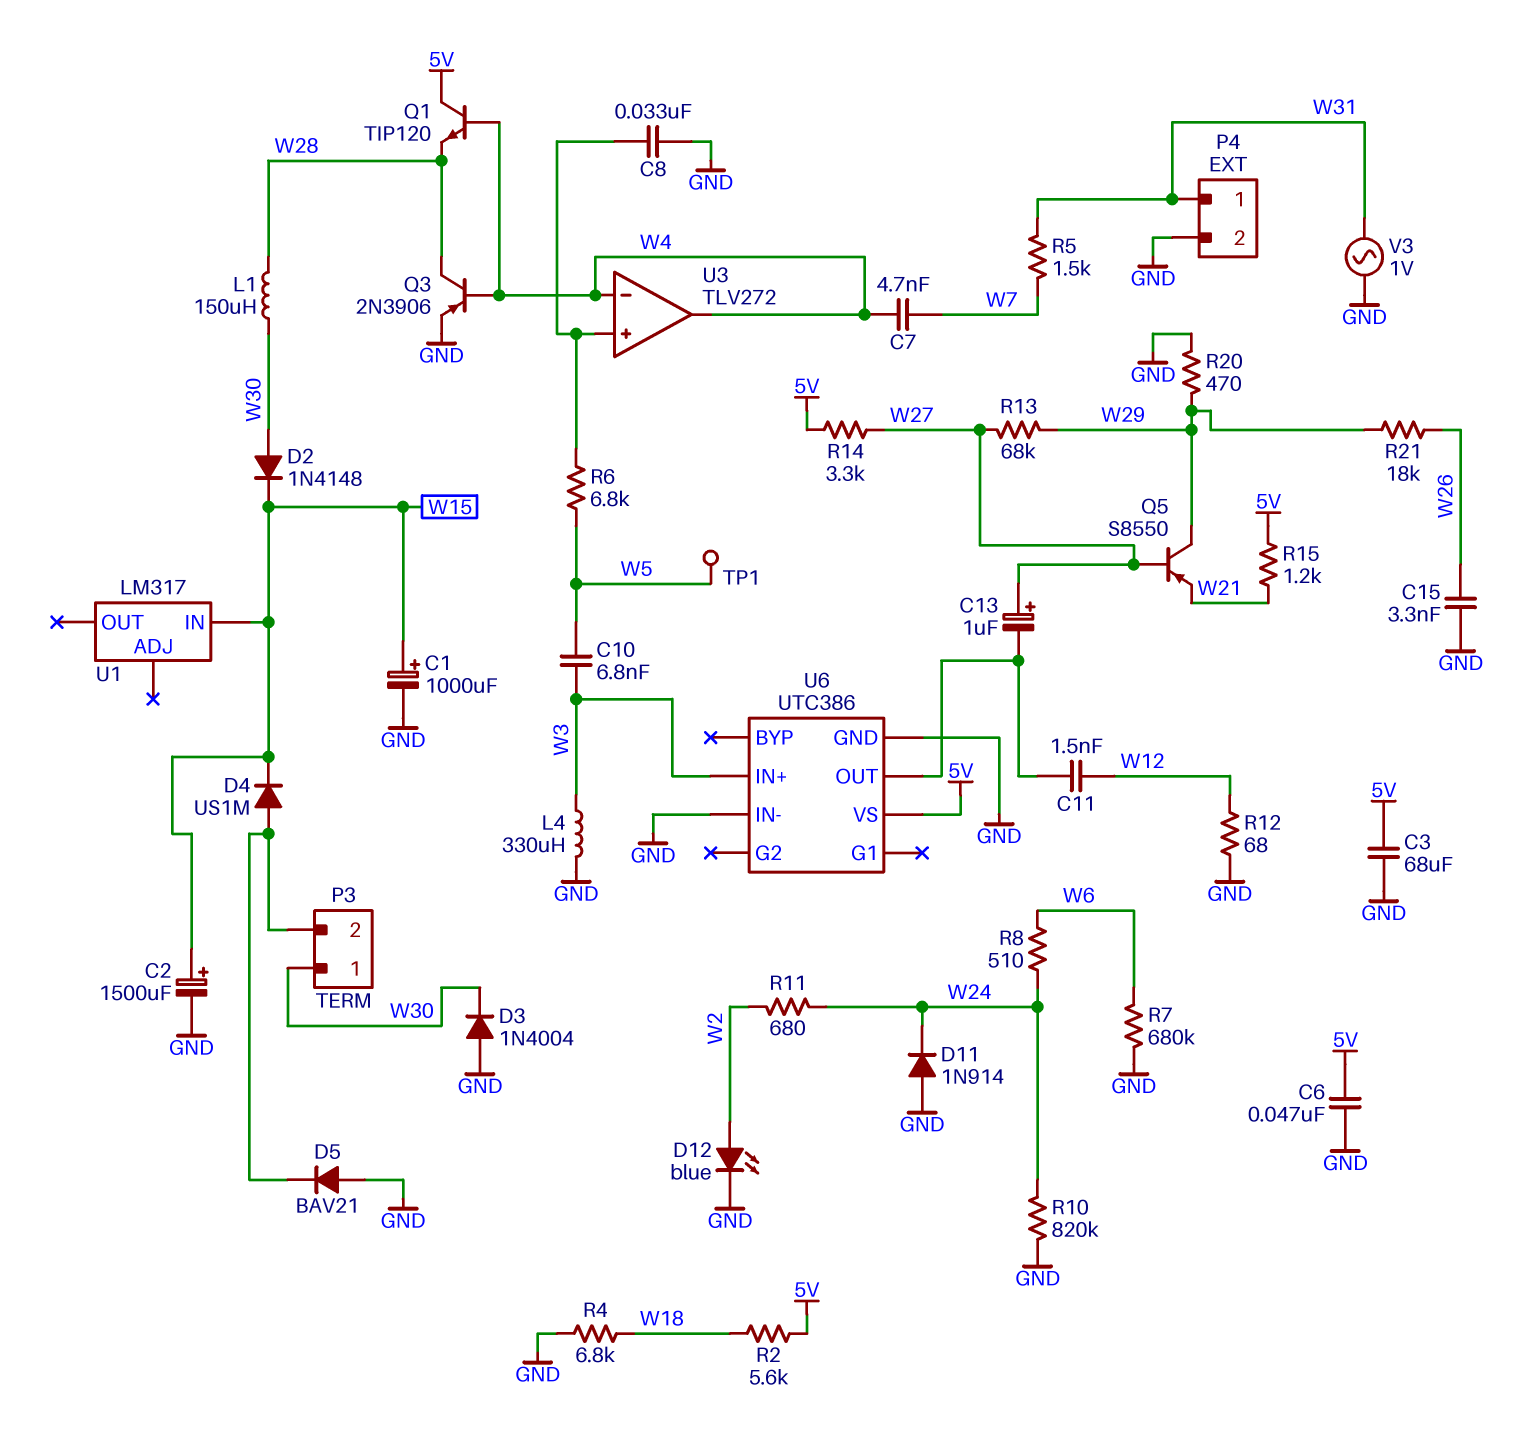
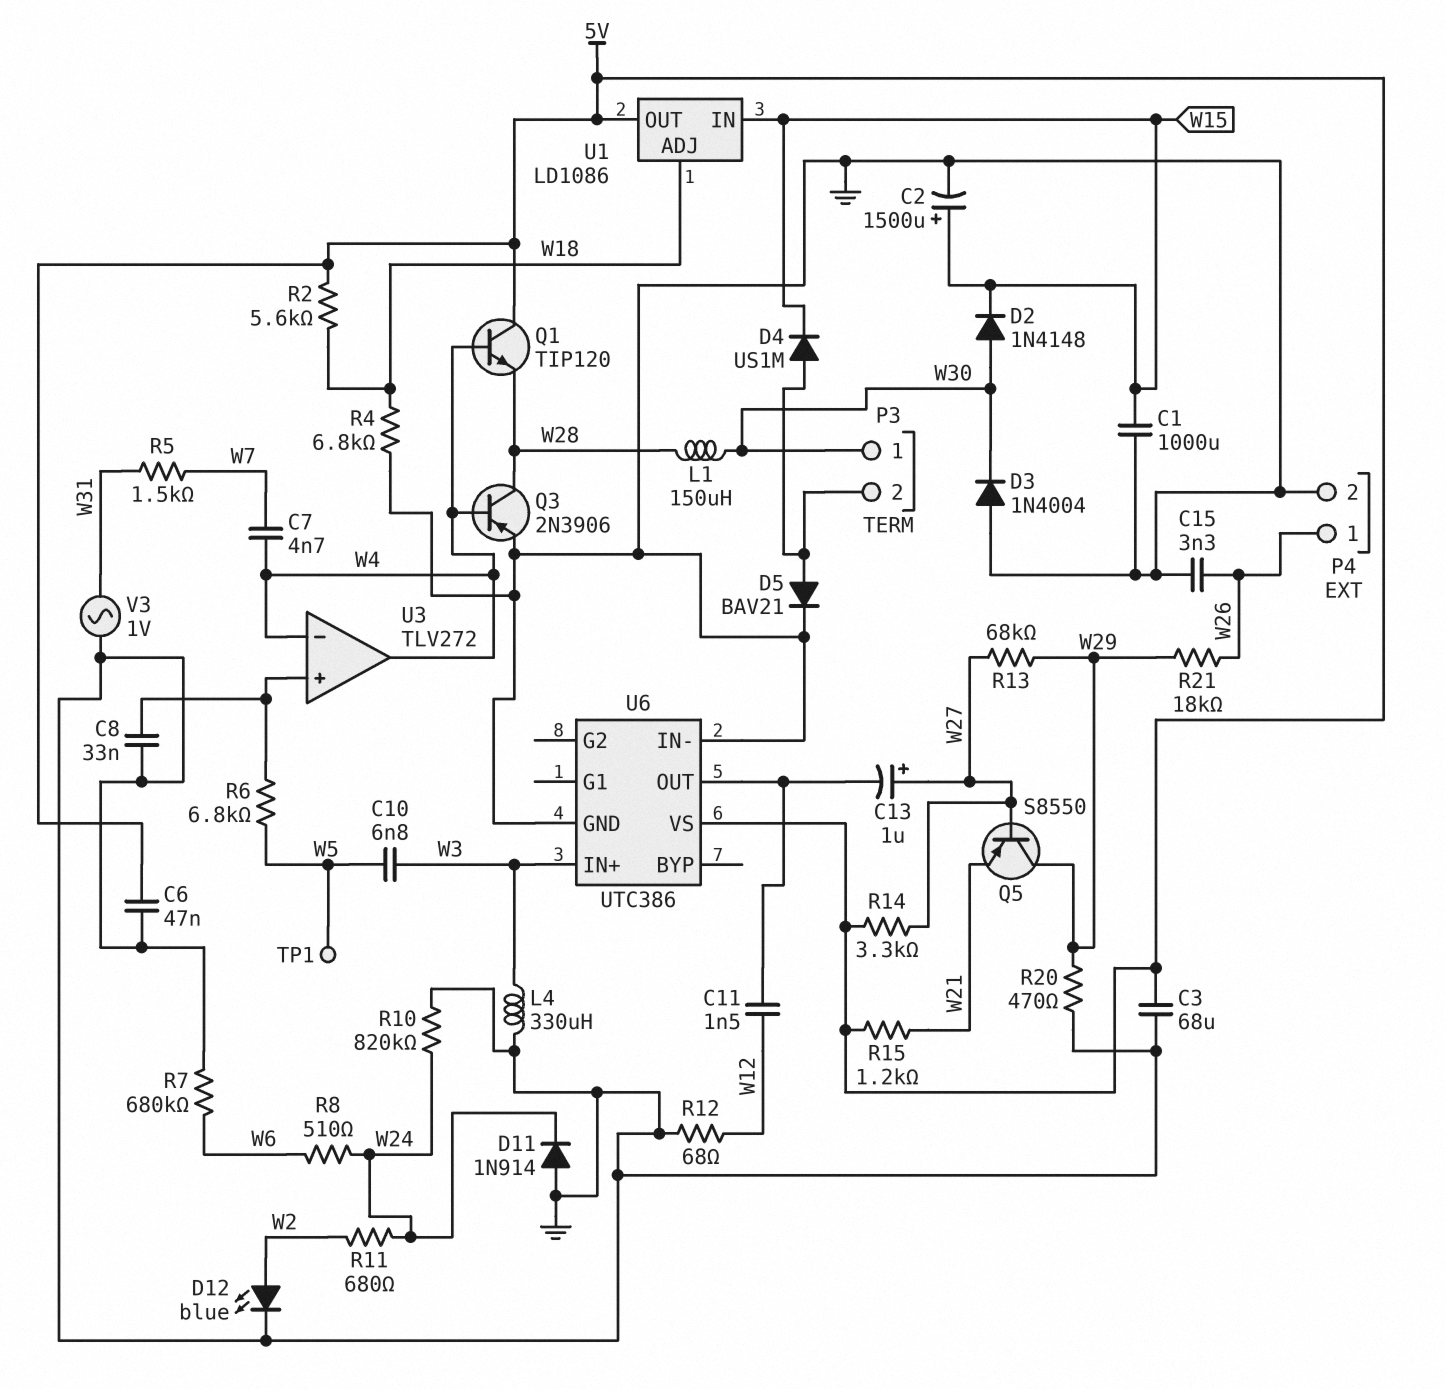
C1: 1000uF (plus W15, minus GND) -> 1000uF (GND, W15)
D5: diode BAV21 (A GND, K P3/2) -> diode BAV21 (A P3/2, K GND)
P4 pin 1: W31 -> W26
U1: LM317 -> LD1086
U1 pin ADJ: none -> W18
U1 pin OUT: none -> 5V

